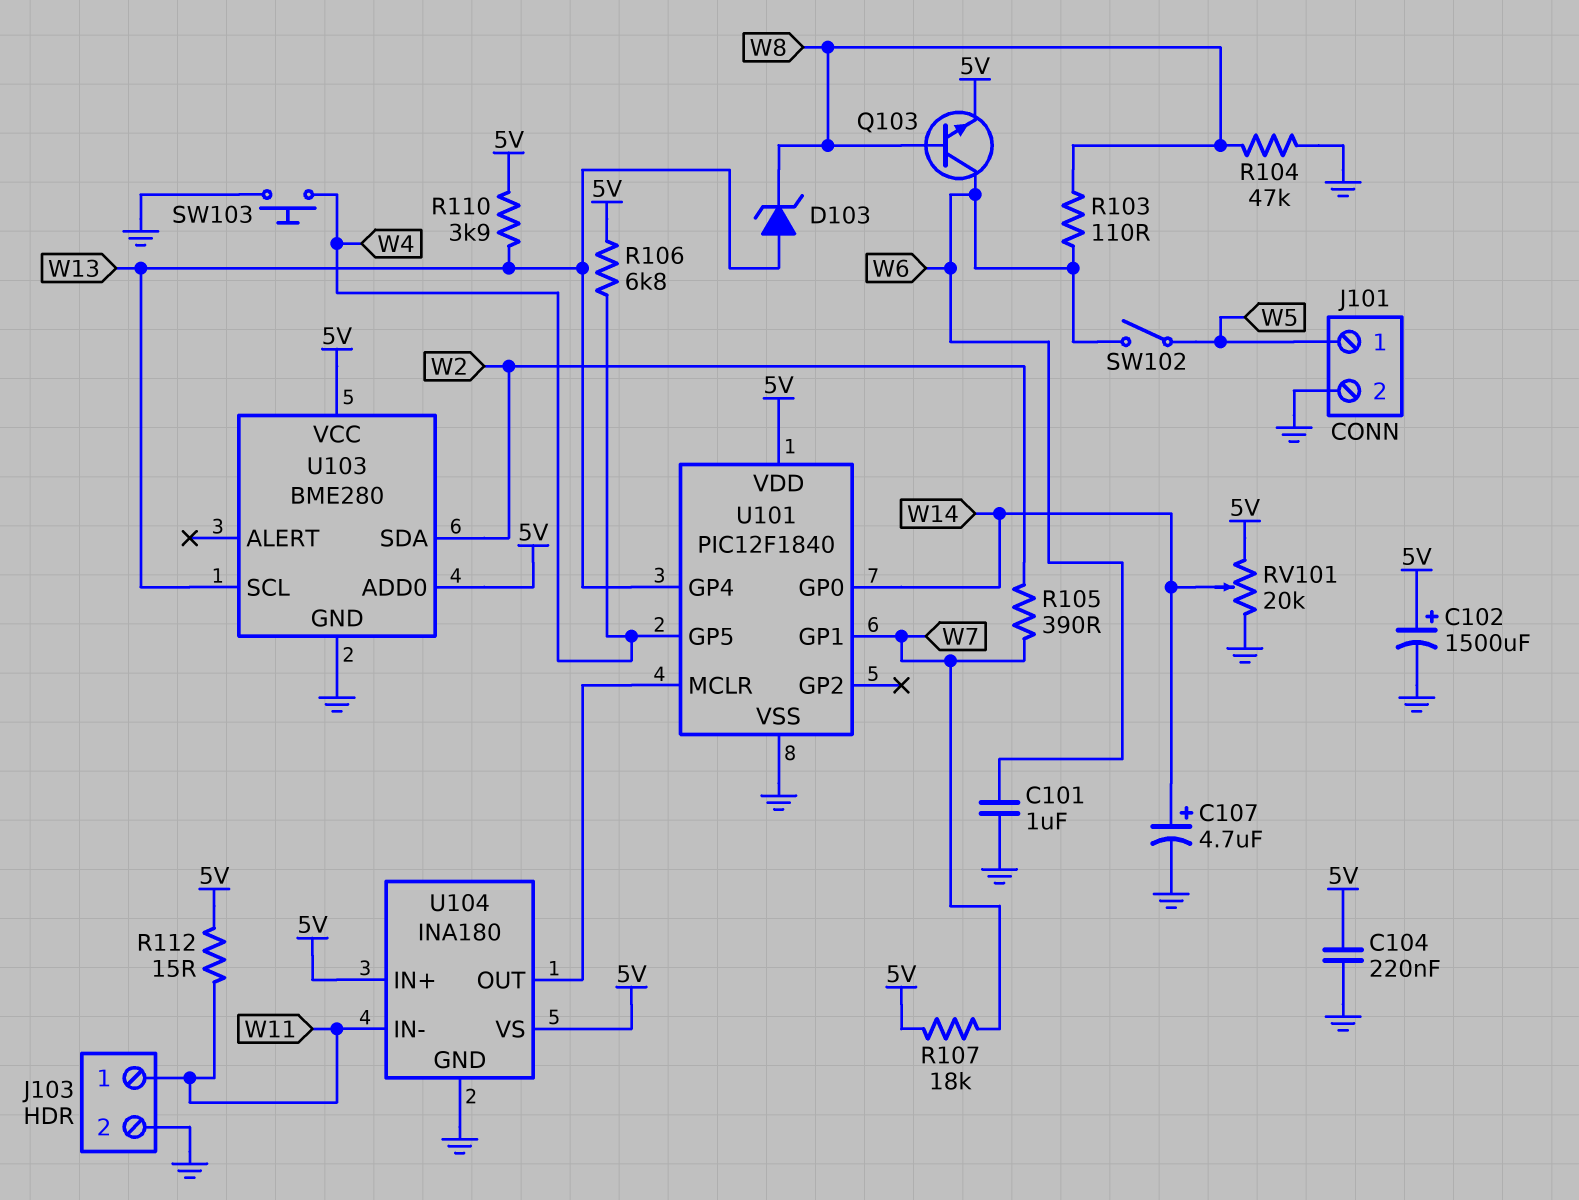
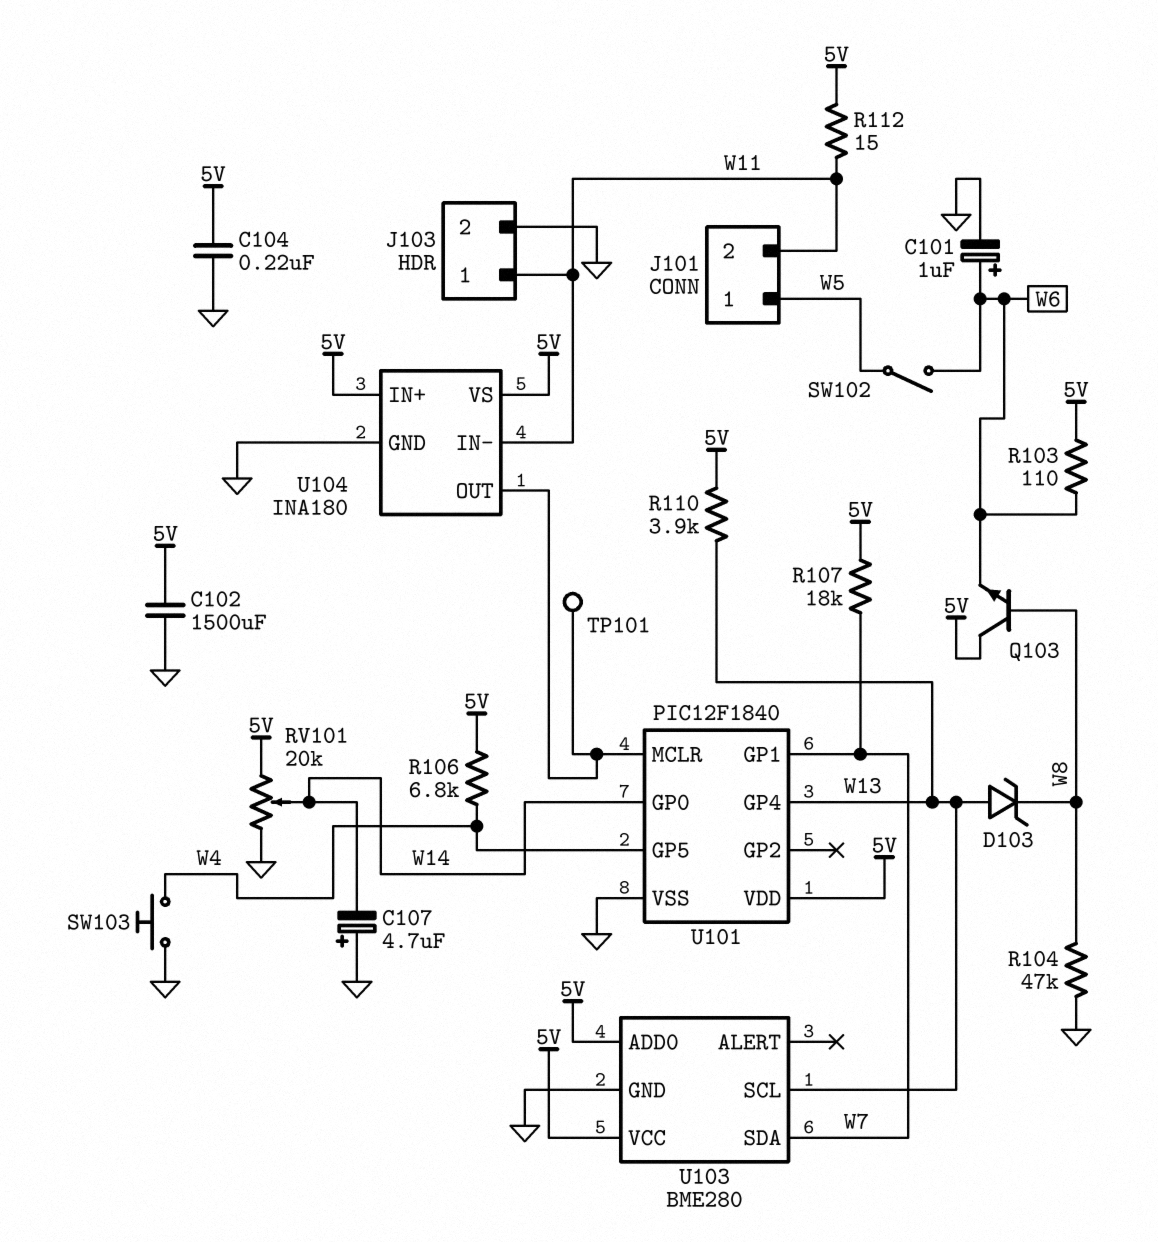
C101: 1uF (GND, W6) -> 1uF (plus W6, minus GND)
C102: 1500uF (plus 5V, minus GND) -> 1500uF (5V, GND)
C107: 4.7uF (plus W14, minus GND) -> 4.7uF (plus GND, minus W14)
J101 pin 2: GND -> W11
Q103: NPN (B W8, C W6, E 5V) -> NPN (B W8, C 5V, E W6)
R103: 110 (W6, W8) -> 110 (5V, W6)
R105: 390 (W2, W7) -> none
TP101: none -> test point (U101/MCLR)
U103 pin SDA: W2 -> W7

